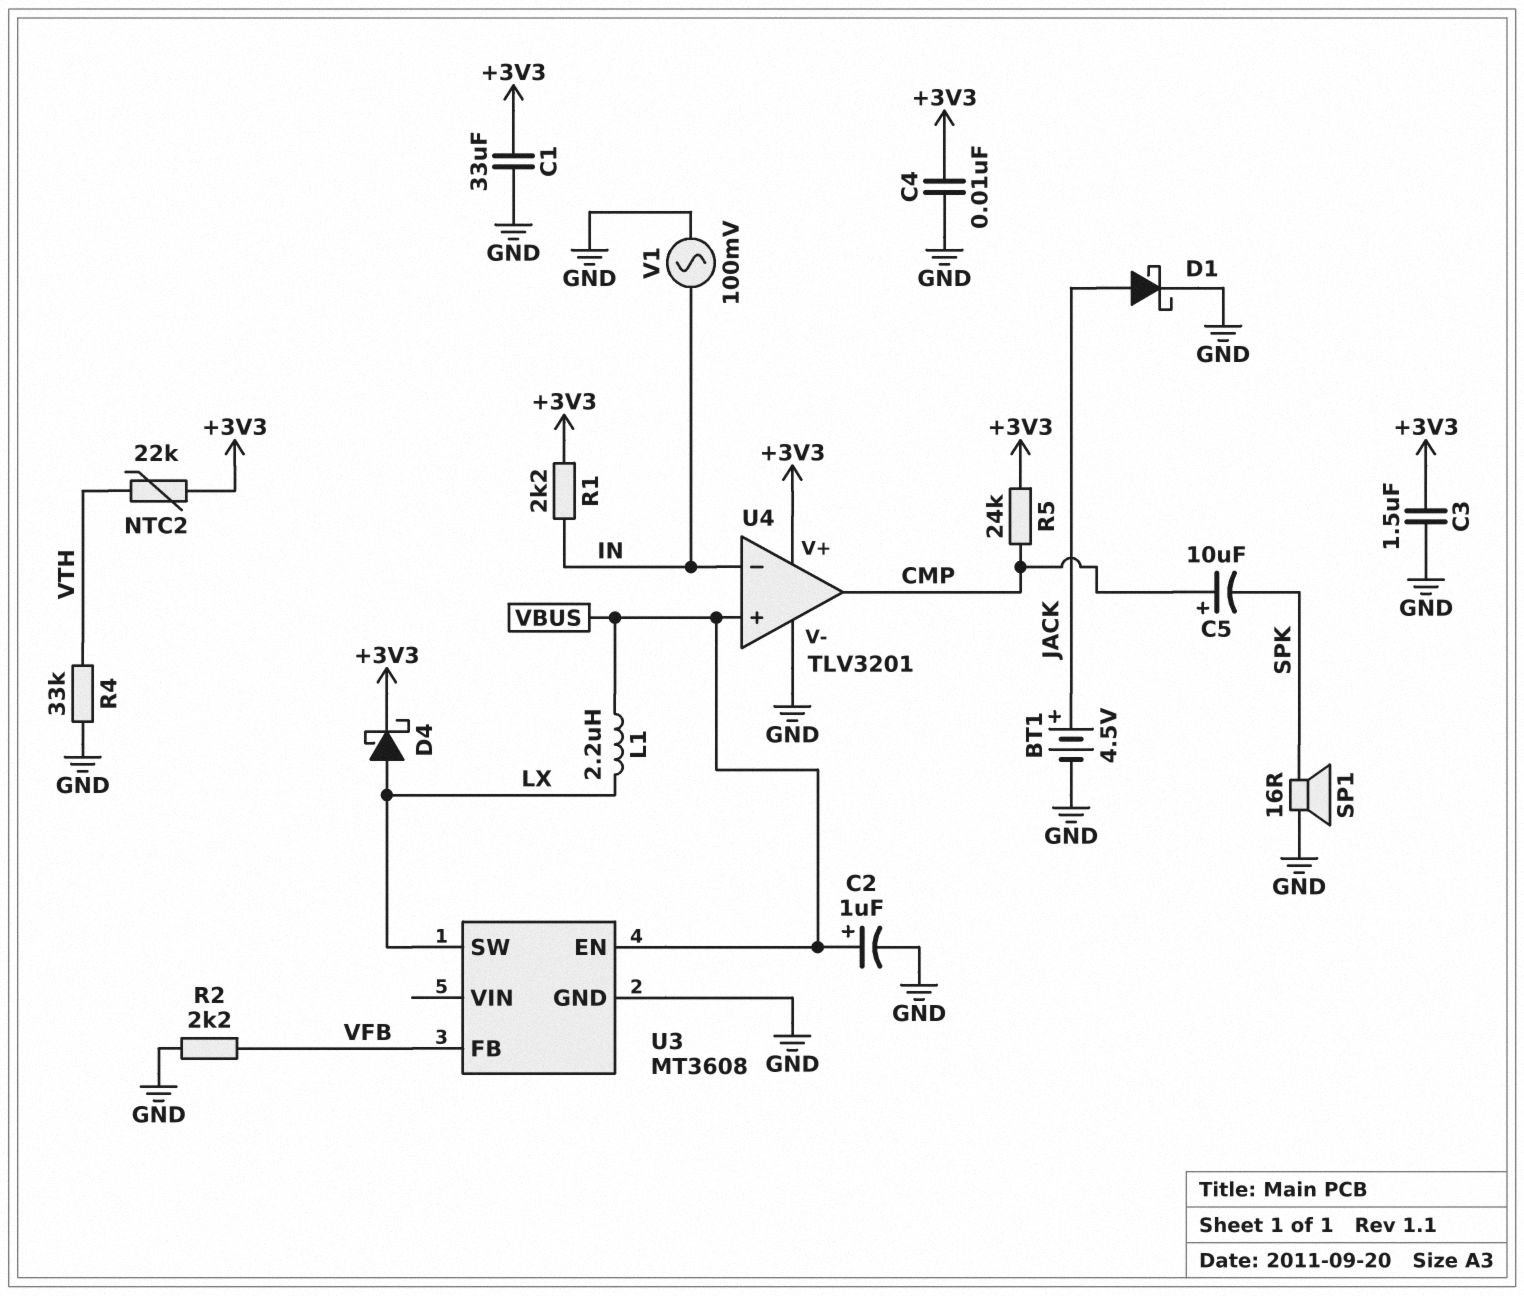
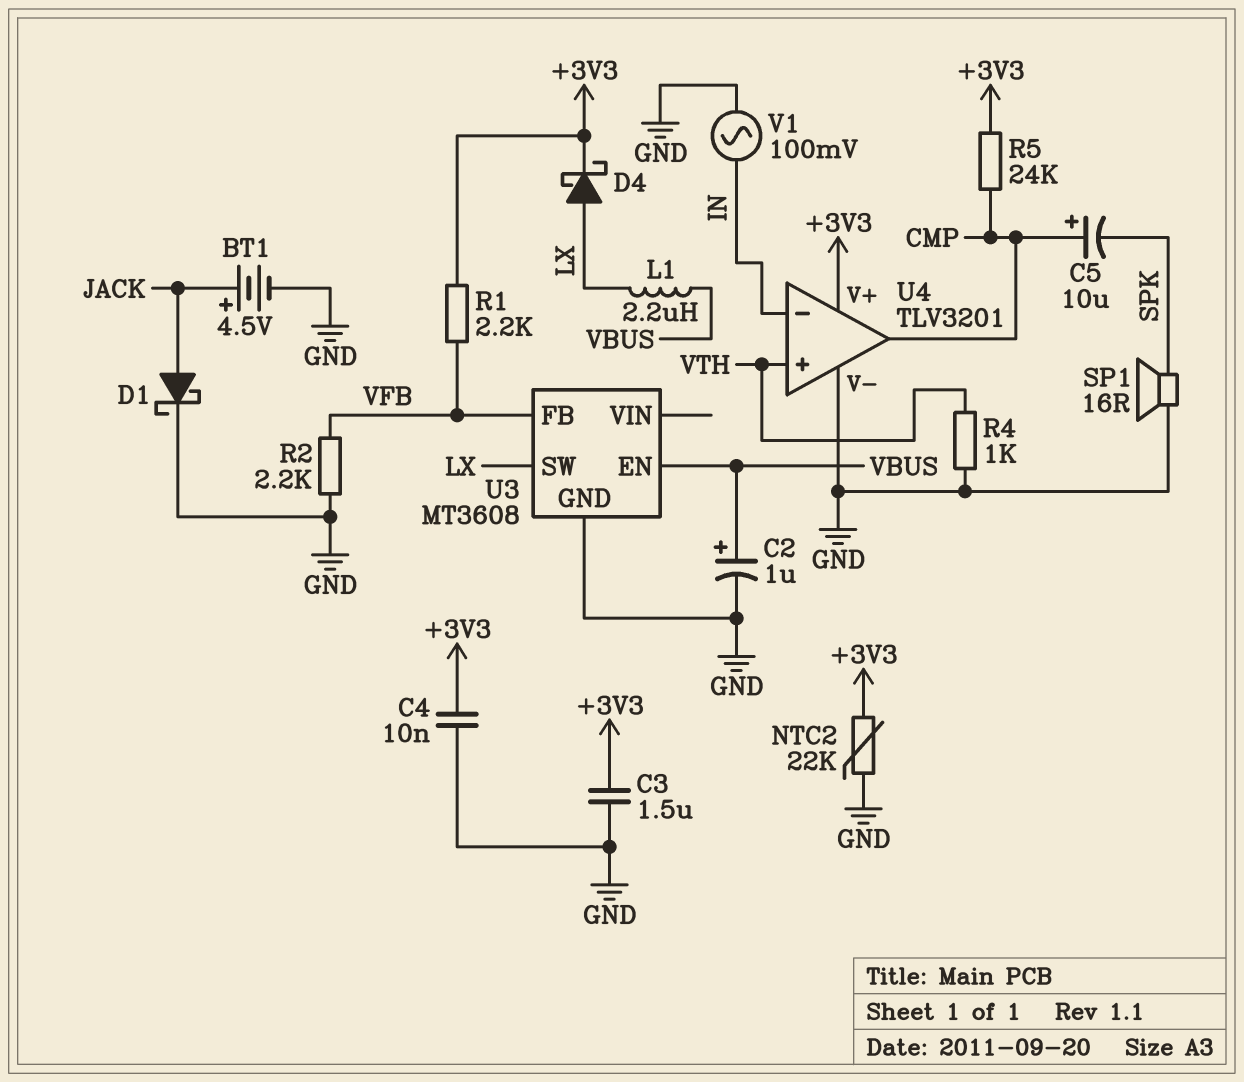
C1: 33uF (+3V3, GND) -> none
NTC2: 22k (+3V3, VTH) -> 22k (+3V3, GND)
R1: 2.2k (+3V3, IN) -> 2.2k (+3V3, VFB)
R4: 33k (GND, VTH) -> 1k (GND, VTH)
U4 pin in+: VBUS -> VTH

